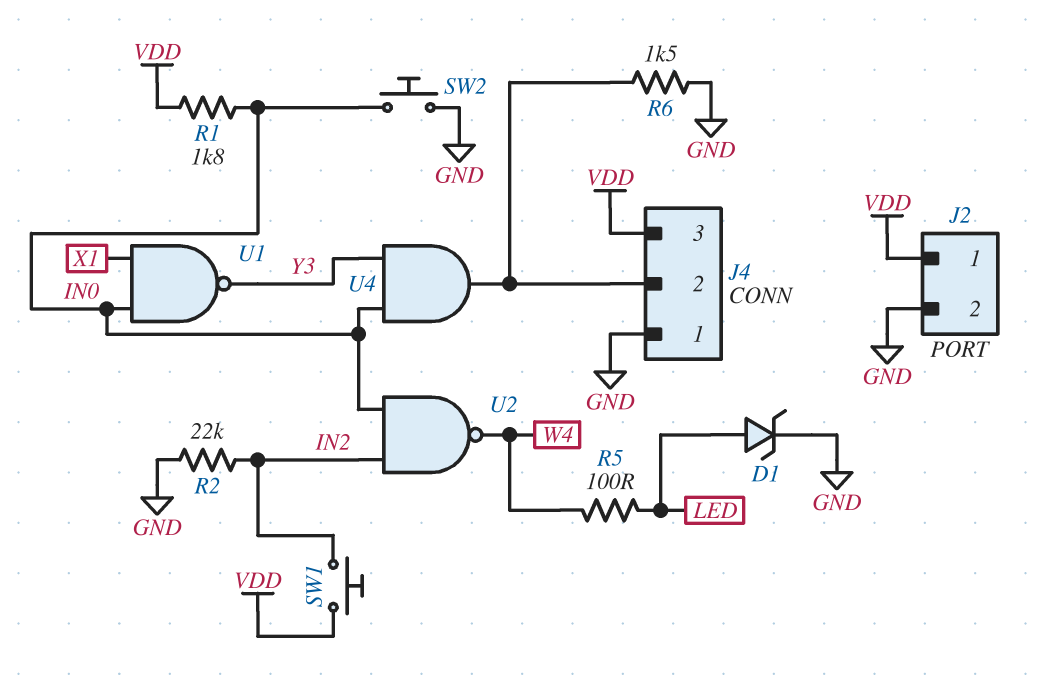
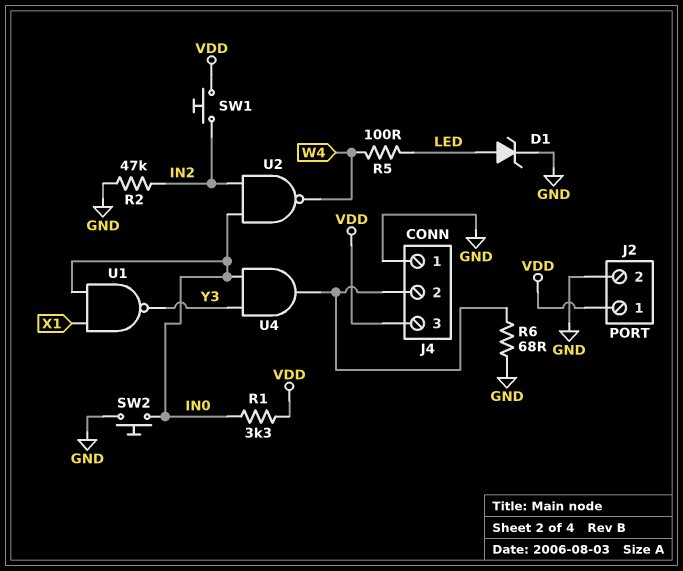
R1: 1.8k (IN0, VDD) -> 3.3k (IN0, VDD)
R2: 22k (GND, IN2) -> 47k (GND, IN2)
R6: 1.5k (GND, J4/2) -> 68 (GND, J4/2)

